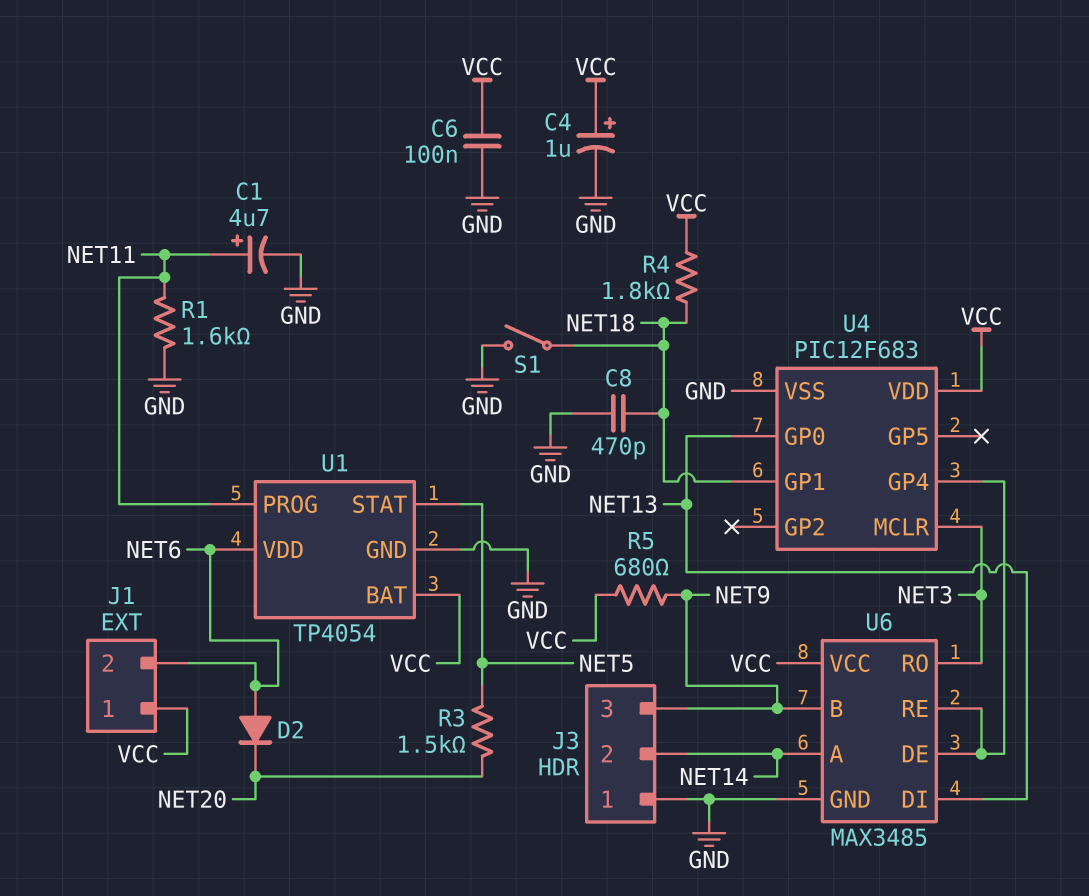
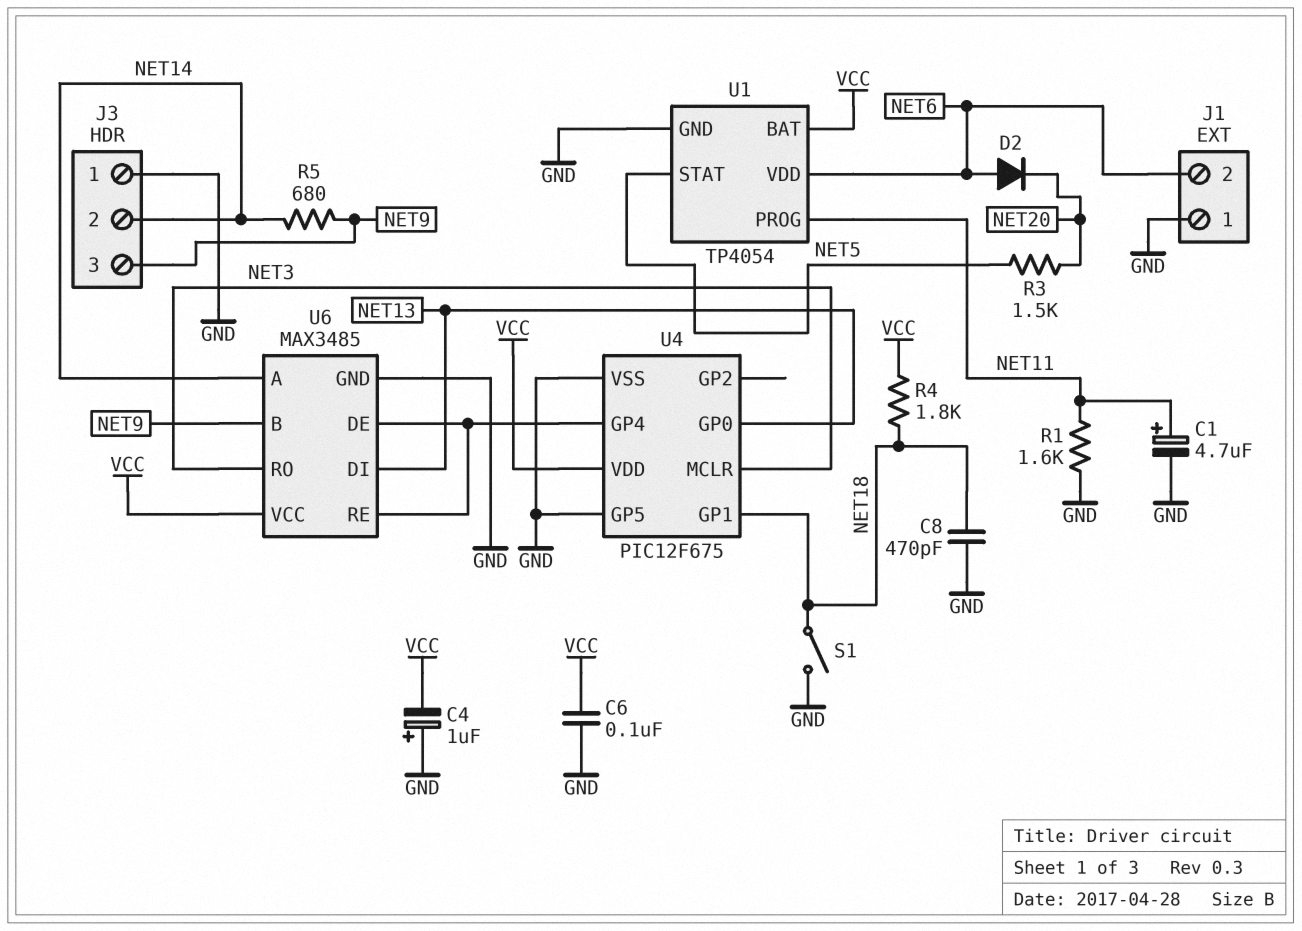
C4: 1uF (plus VCC, minus GND) -> 1uF (plus GND, minus VCC)
J1 pin 1: VCC -> GND
R5: 680 (NET9, VCC) -> 680 (NET9, NET14)
U4: PIC12F683 -> PIC12F675
U4 pin GP5: none -> GND

